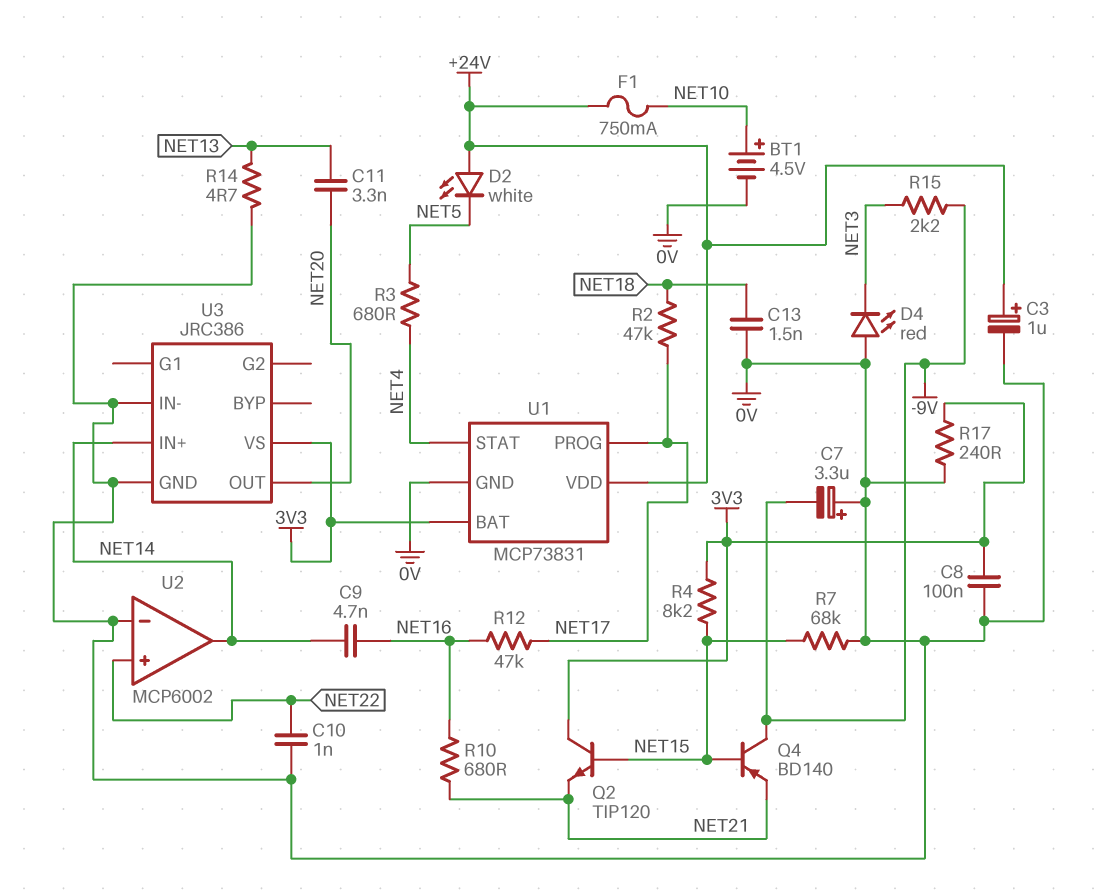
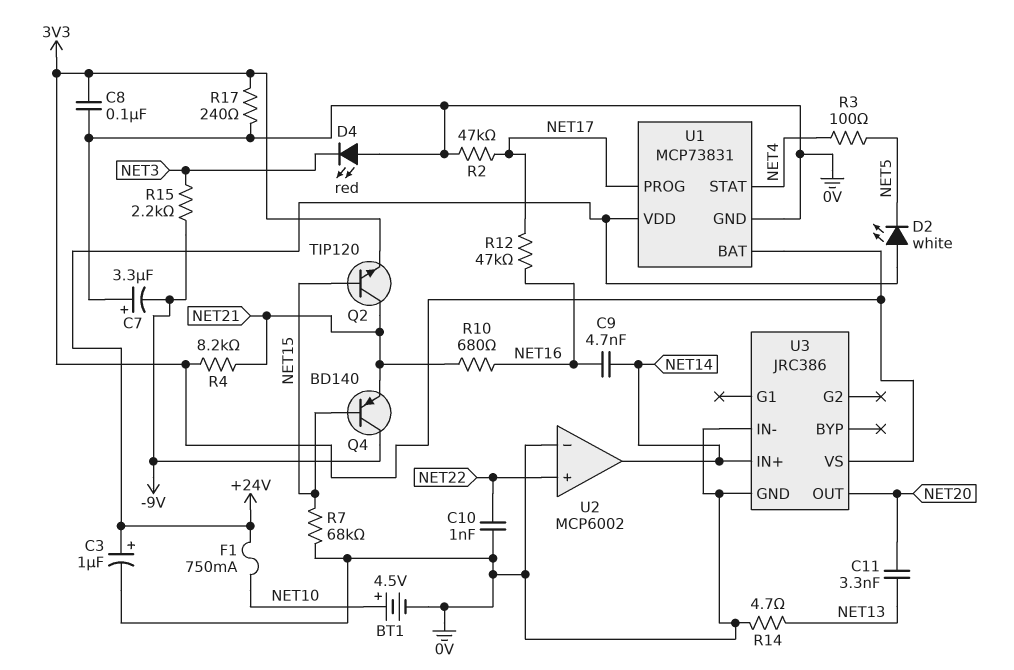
C13: 1.5nF (0V, NET18) -> none
Q2: NPN TIP120 (B NET15, C 3V3, E NET21) -> NPN TIP120 (B NET15, C NET21, E 3V3)
R2: 47k (NET17, NET18) -> 47k (0V, NET17)
R3: 680 (NET4, NET5) -> 100 (NET4, NET5)
R4: 8.2k (3V3, NET15) -> 8.2k (3V3, NET21)

